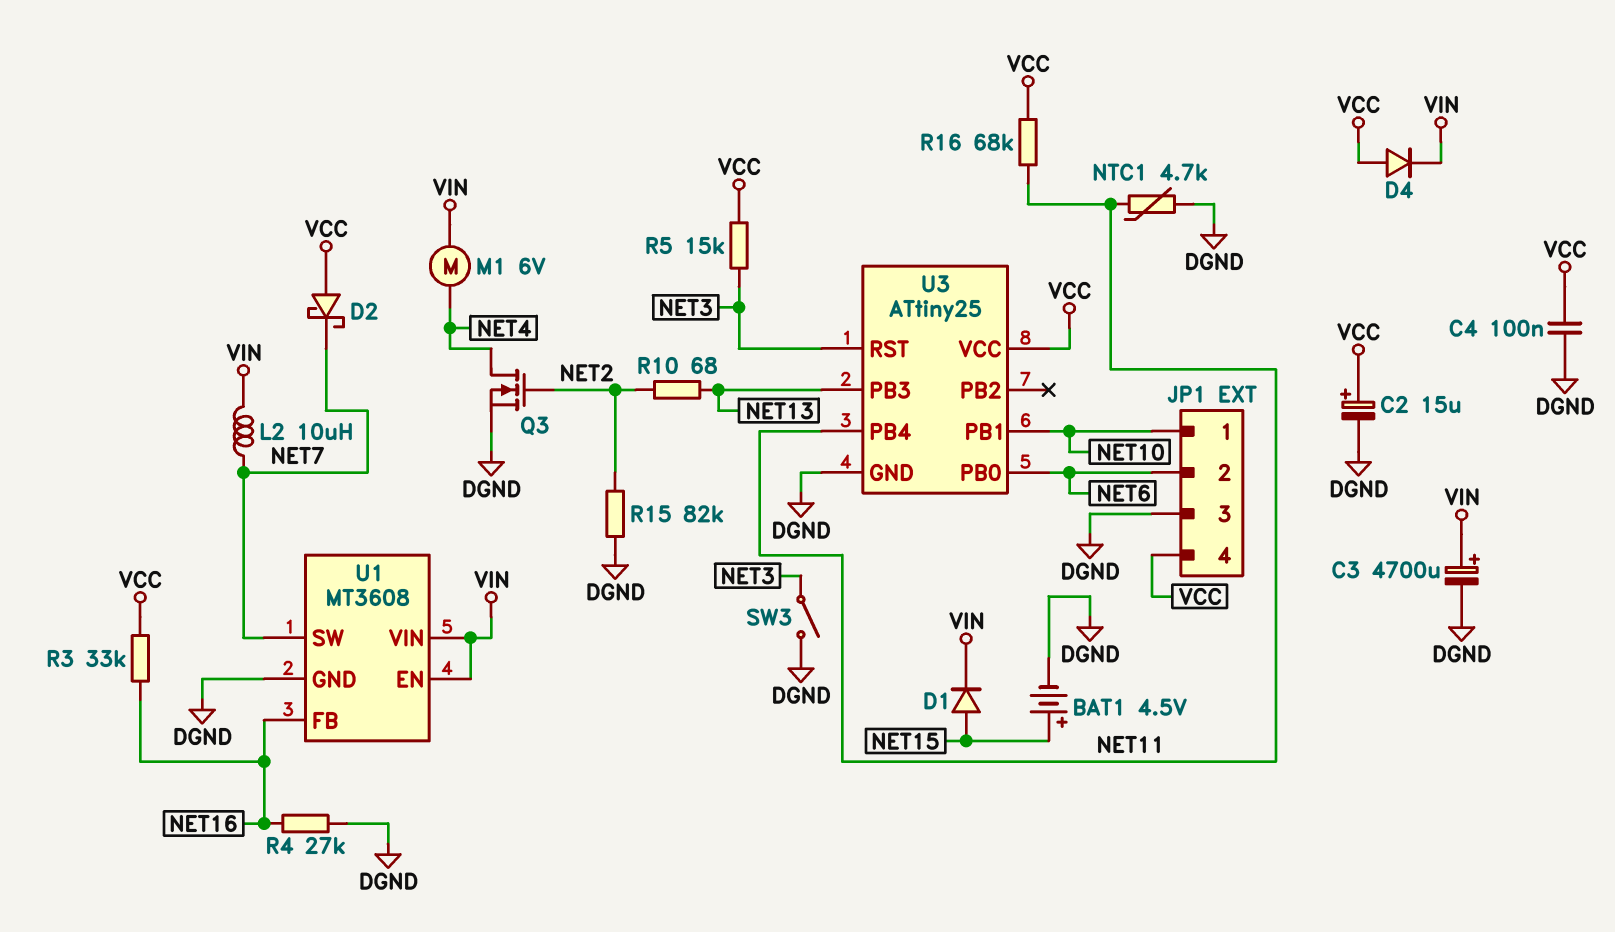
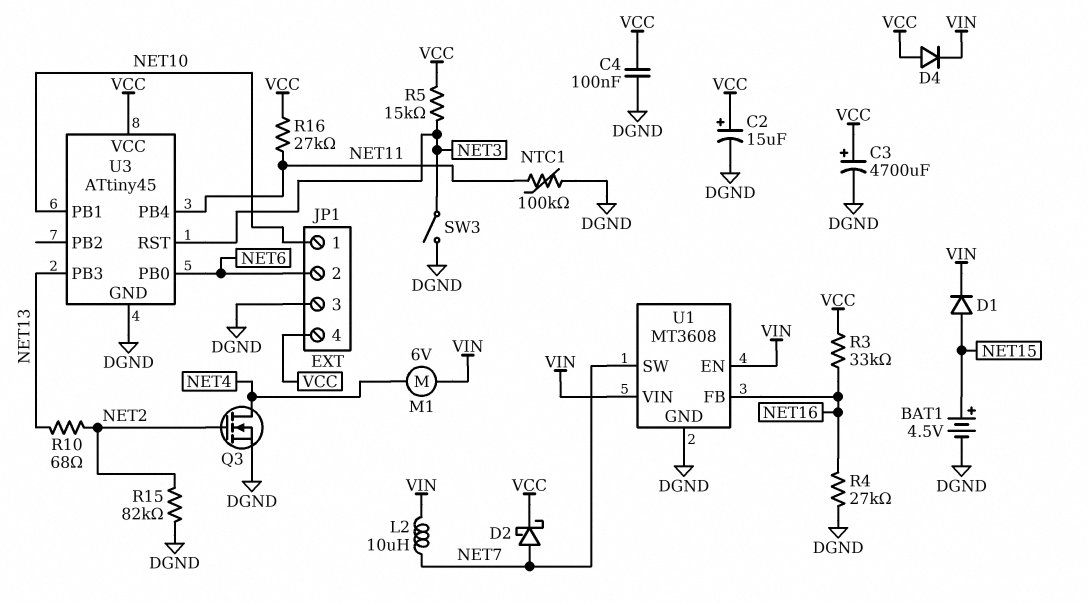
C3: 4700uF (plus VIN, minus DGND) -> 4700uF (plus VCC, minus DGND)
D2: schottky (A VCC, K NET7) -> schottky (A NET7, K VCC)
NTC1: 4.7k (DGND, NET11) -> 100k (DGND, NET11)
R16: 68k (NET11, VCC) -> 27k (NET11, VCC)
U3: ATtiny25 -> ATtiny45

